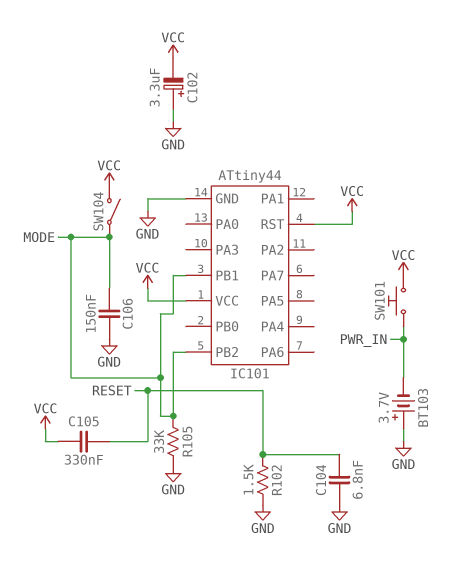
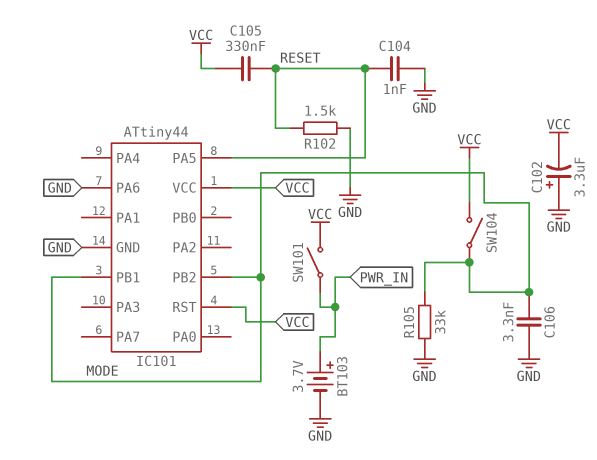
BT103: 3.7V (plus GND, minus PWR_IN) -> 3.7V (plus PWR_IN, minus GND)
C104: 6.8nF (GND, RESET) -> 1nF (GND, RESET)
C106: 150nF (GND, MODE) -> 3.3nF (GND, MODE)
IC101 pin PA5: none -> RESET
IC101 pin PA6: none -> GND
SW101: button (PWR_IN, VCC) -> switch (PWR_IN, VCC)

